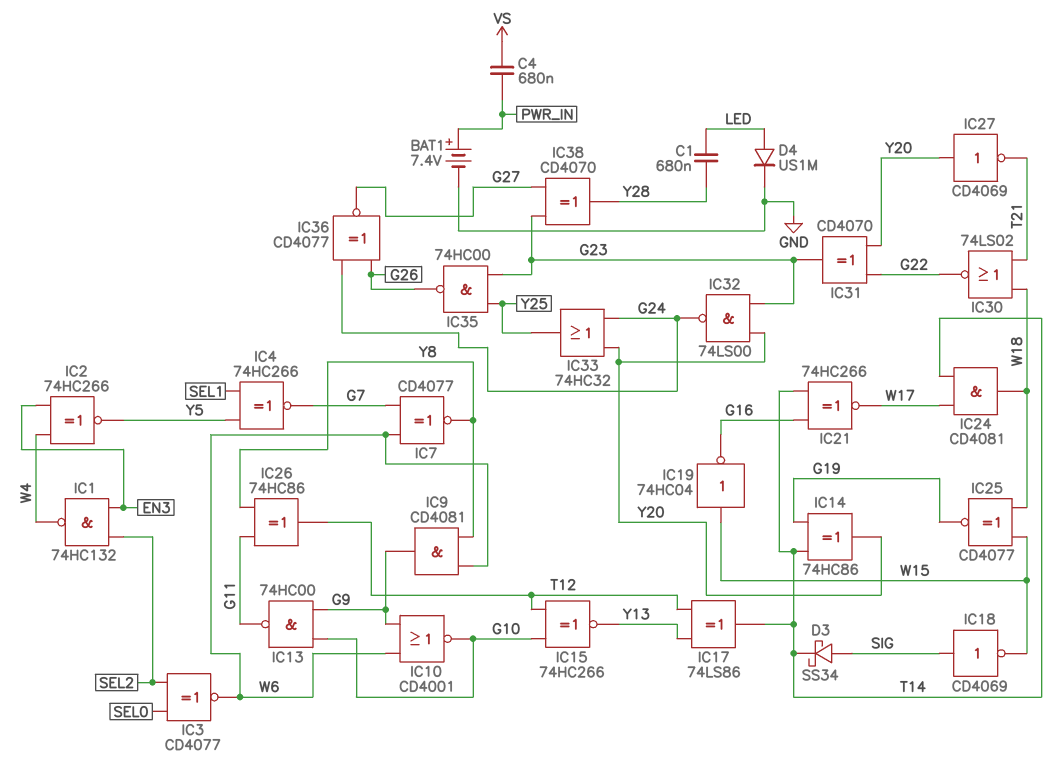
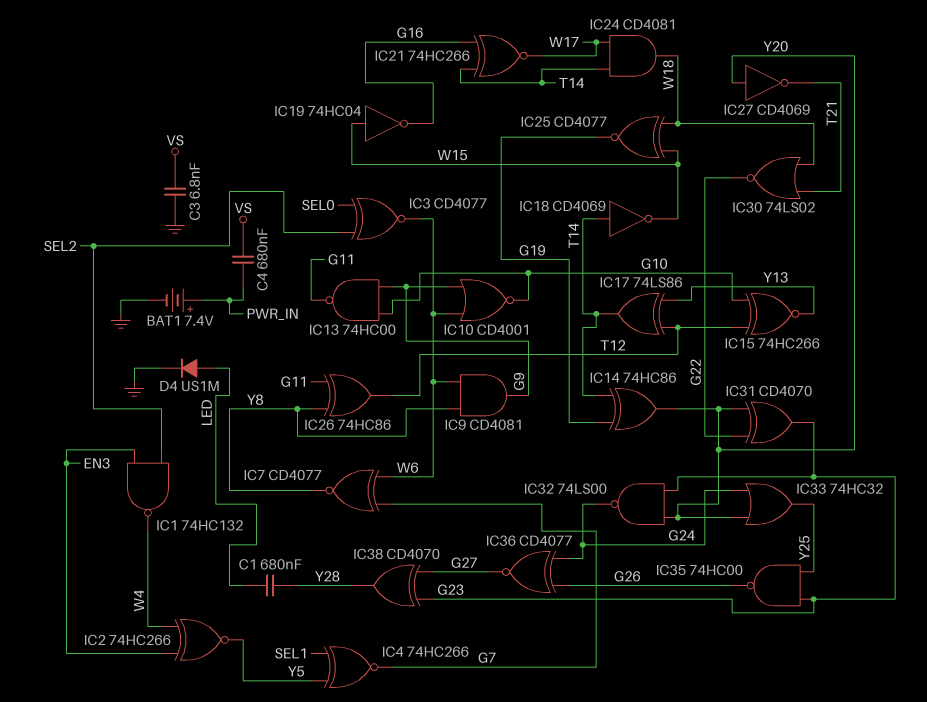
C3: none -> 6.8nF (GND, VS)
D3: schottky SS34 (A SIG, K T14) -> none
IC18: NOT CD4069 (in SIG, out W15) -> NOT CD4069 (in T14, out W15)

